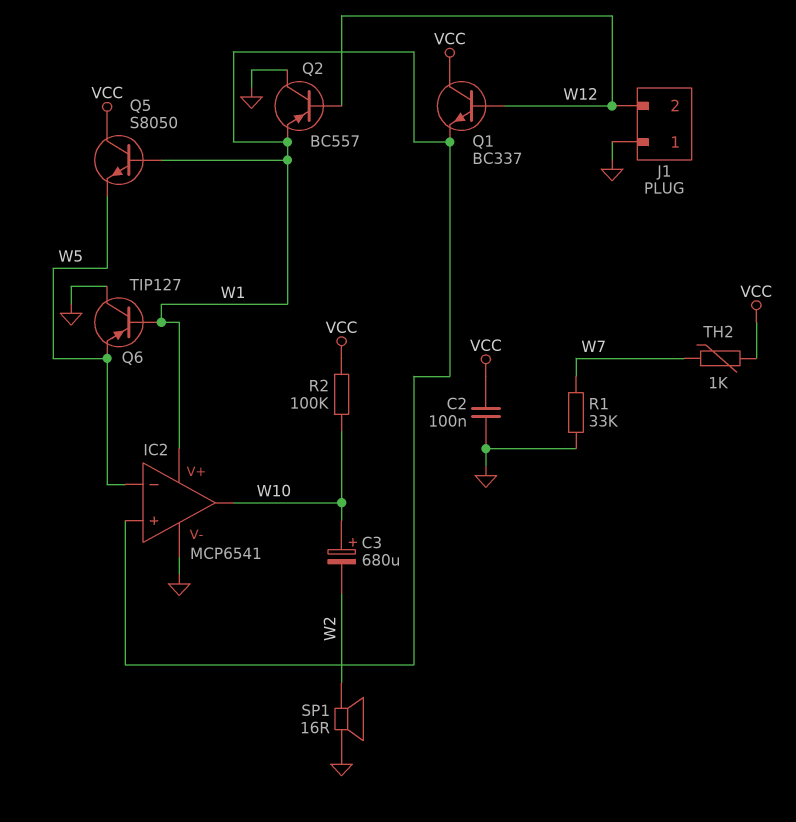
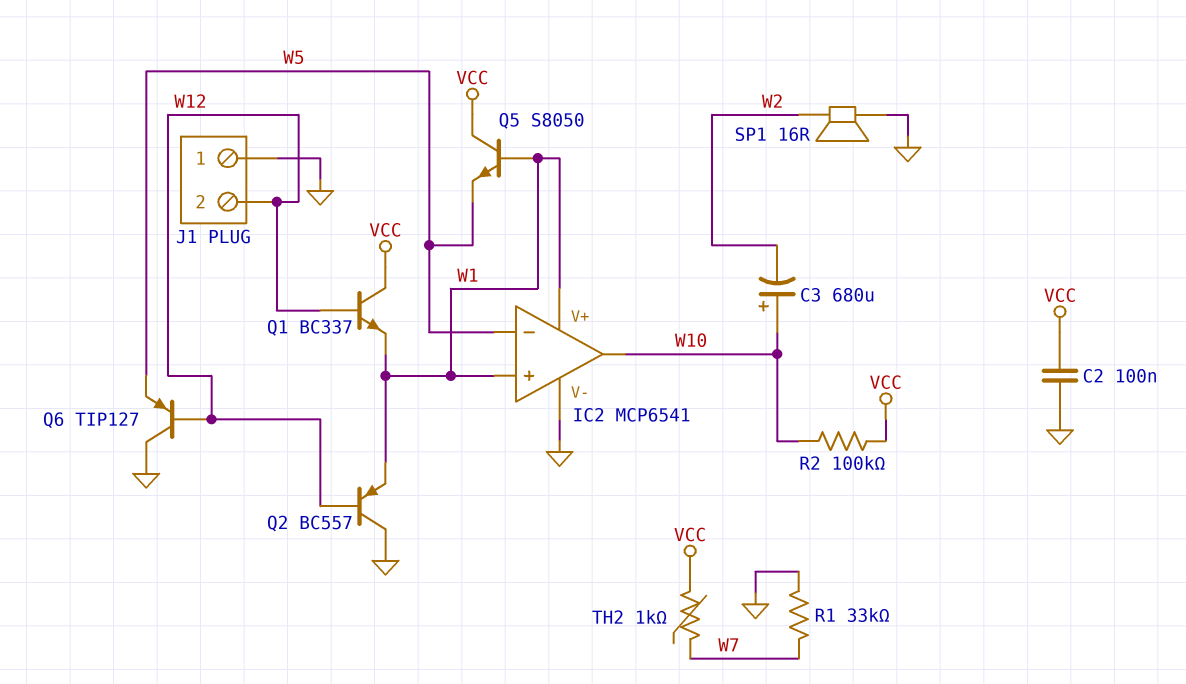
Q6: PNP TIP127 (B W1, C GND, E W5) -> PNP TIP127 (B W12, C GND, E W5)

